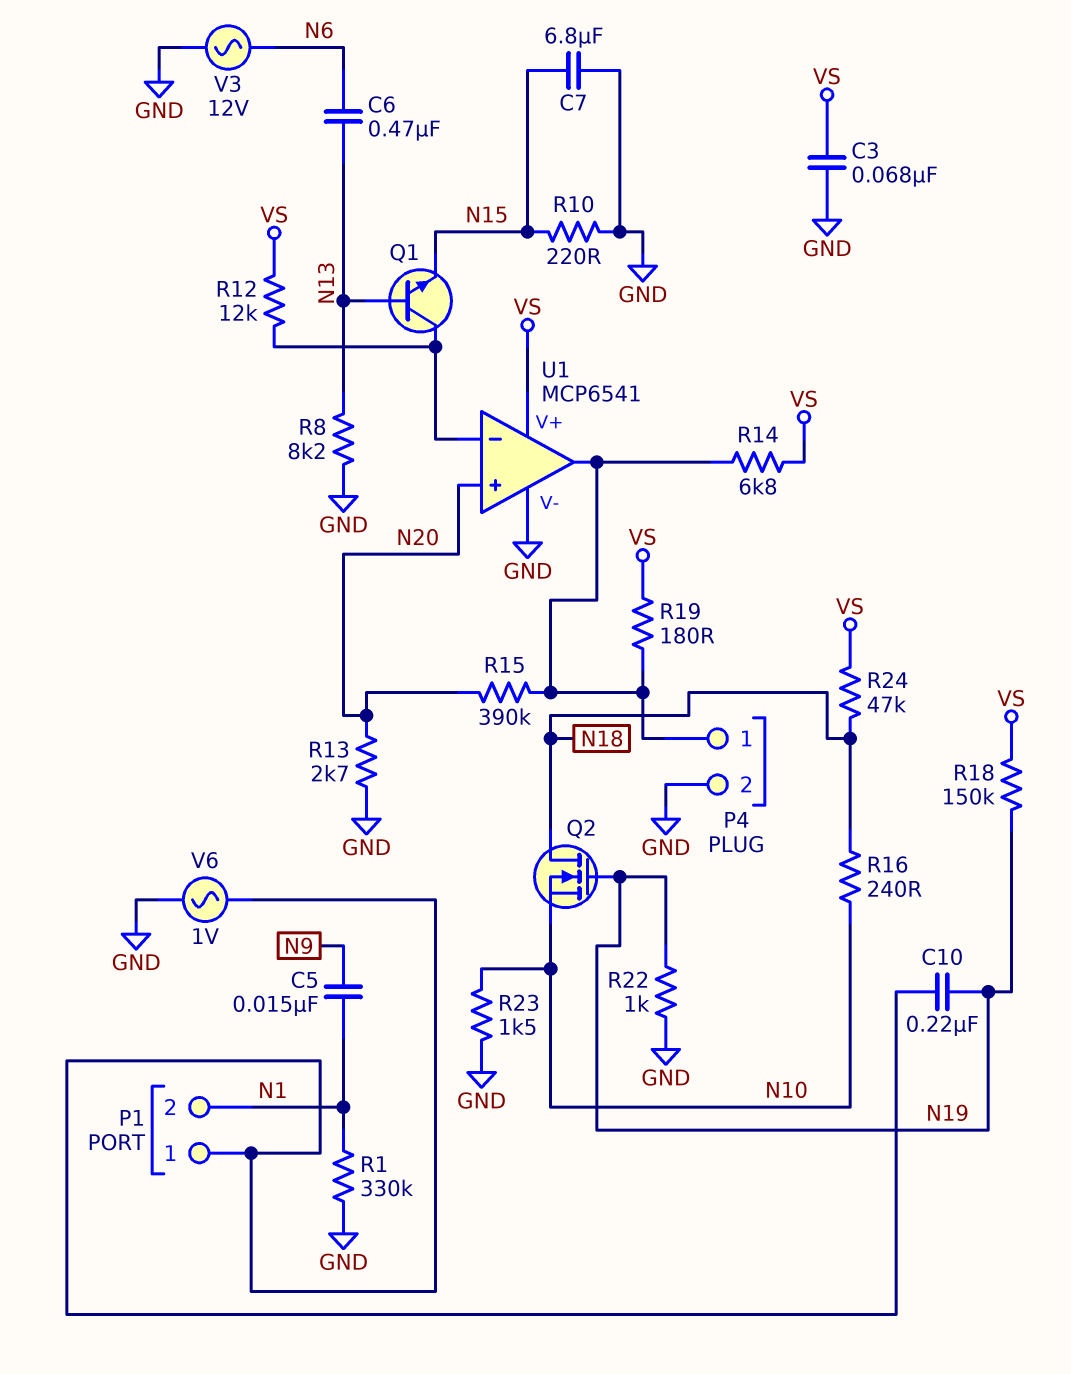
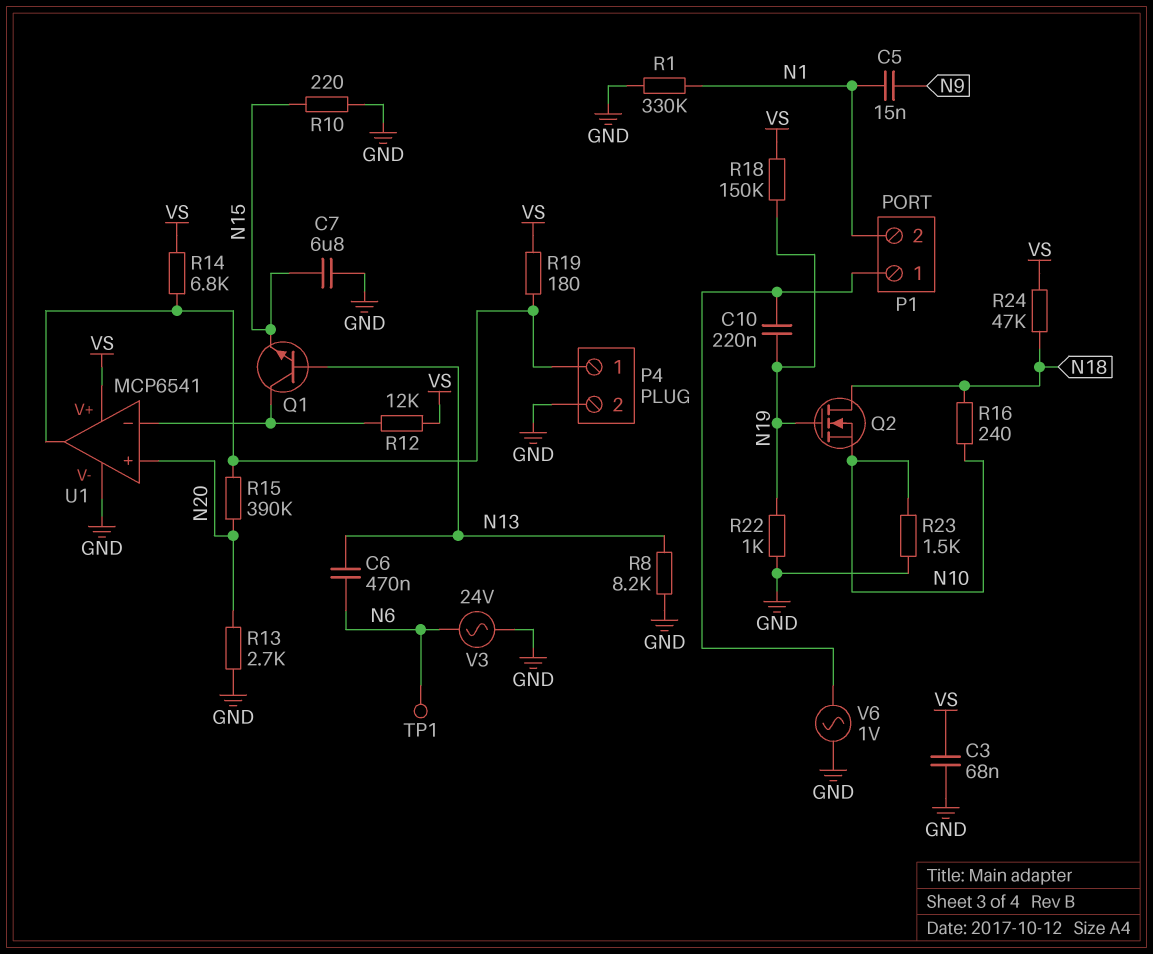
TP1: none -> test point (N6)
V3: AC 12V (GND, N6) -> AC 24V (GND, N6)

